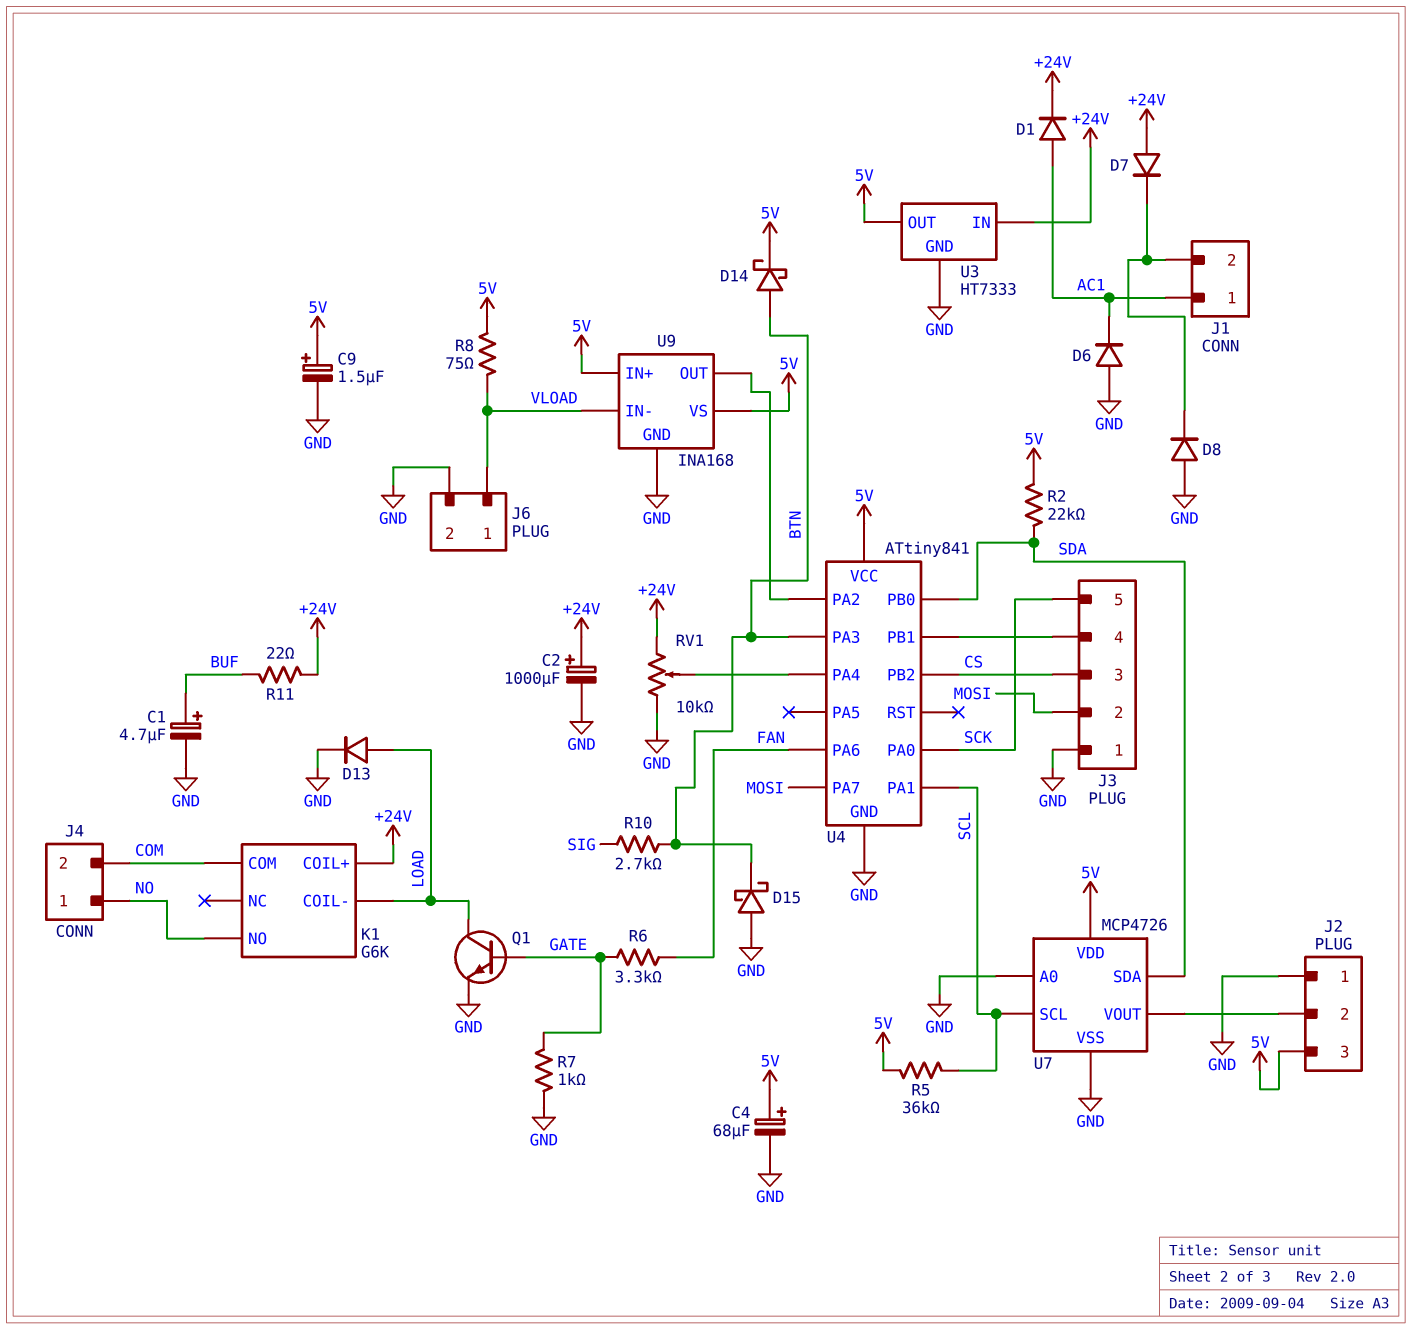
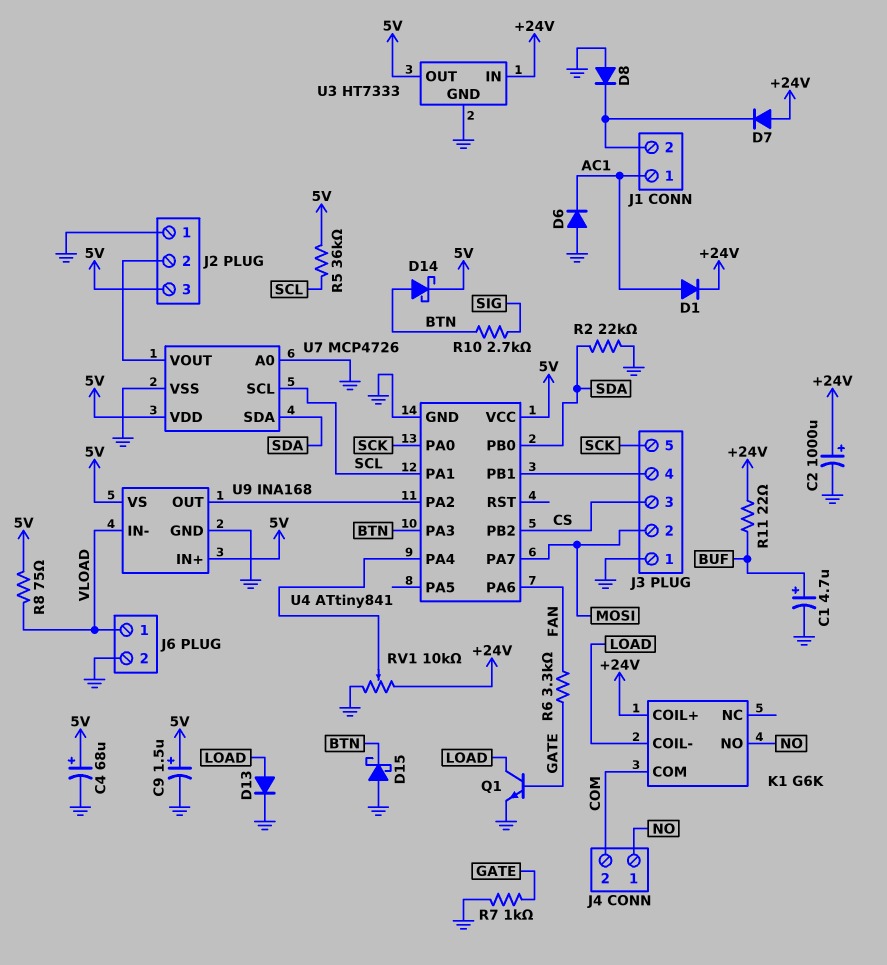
R2: 22k (5V, SDA) -> 22k (GND, SDA)

